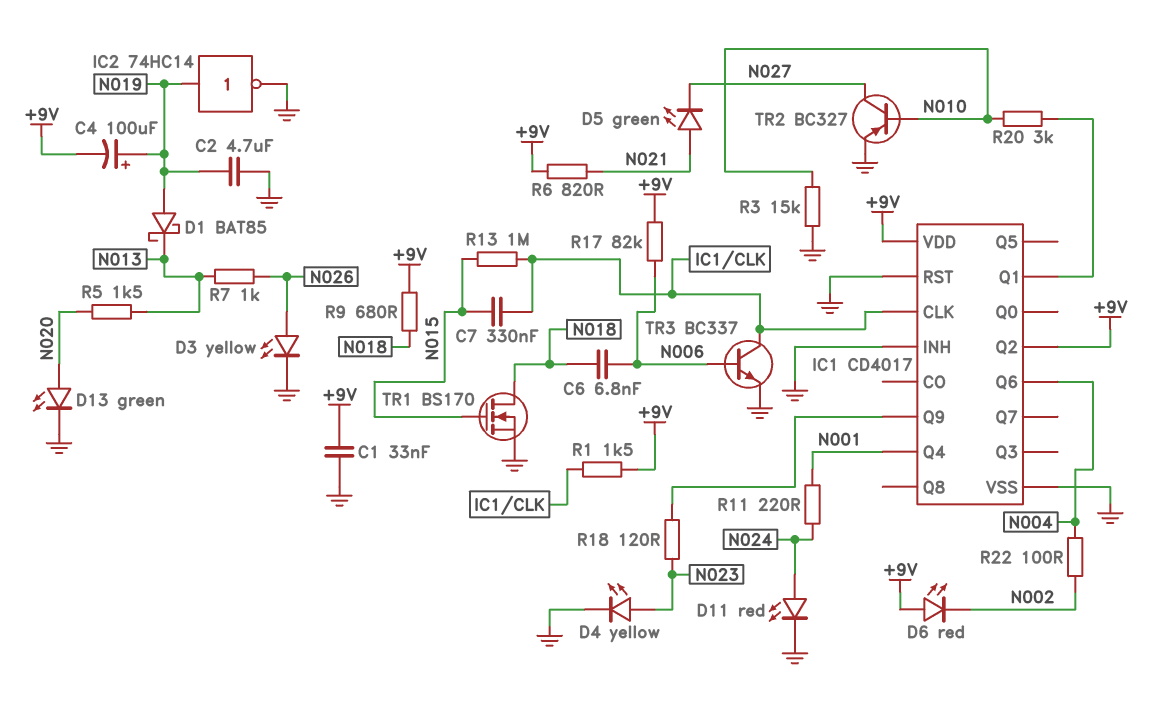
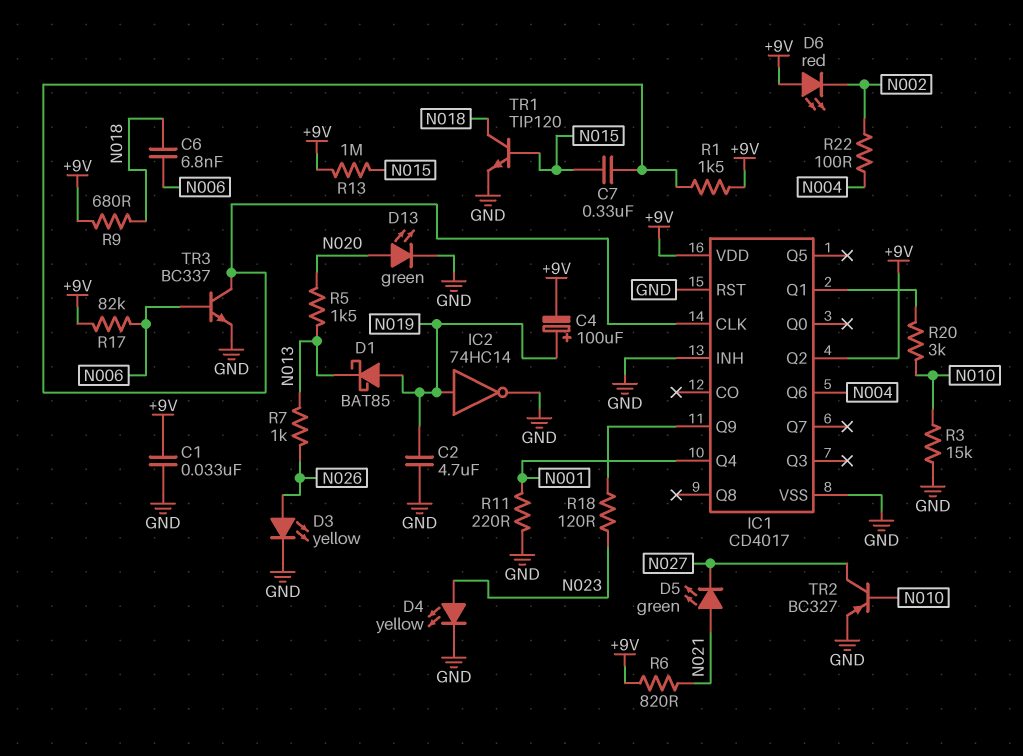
D11: LED red (A N024, K GND) -> none
R11: 220 (N001, N024) -> 220 (GND, N001)
R13: 1M (IC1/CLK, N015) -> 1M (+9V, N015)
TR1: NMOS BS170 (G N015, D N018, S GND) -> NPN TIP120 (B N015, C N018, E GND)

